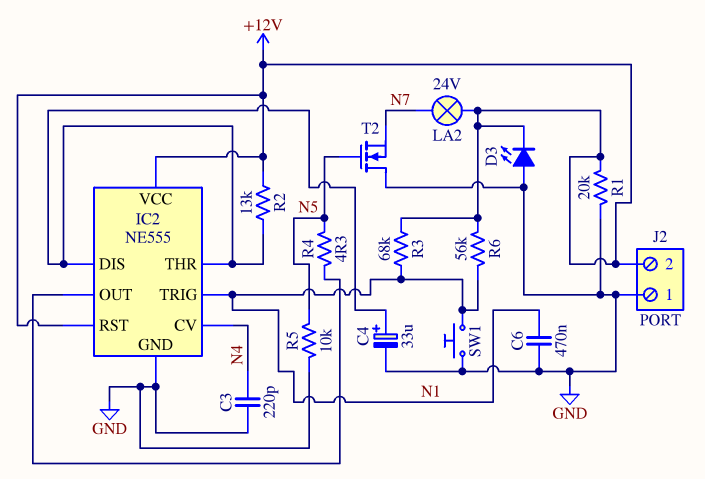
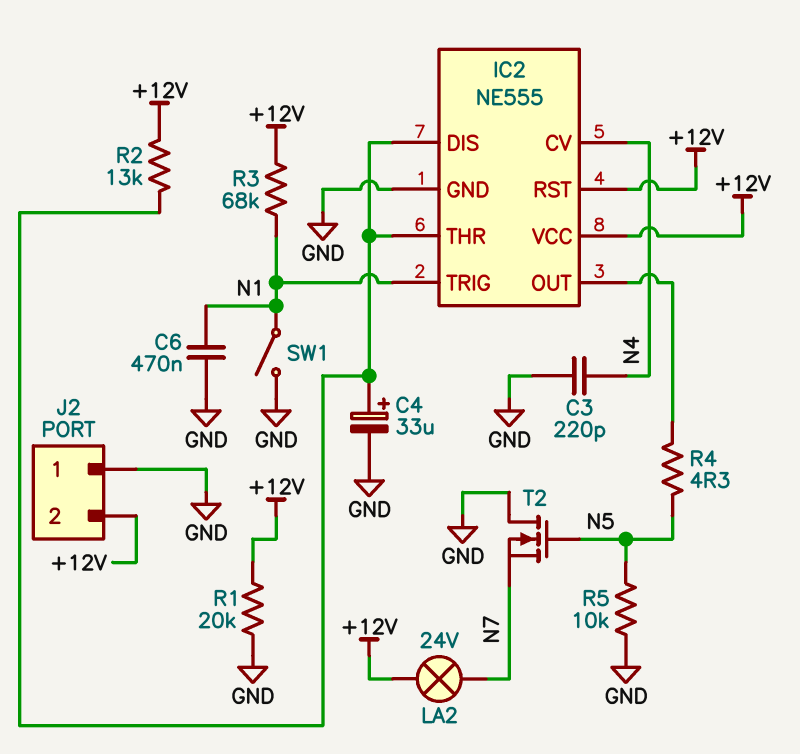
D3: LED (A GND, K +12V) -> none
R6: 56k (+12V, N1) -> none
SW1: button (GND, N1) -> switch (GND, N1)

